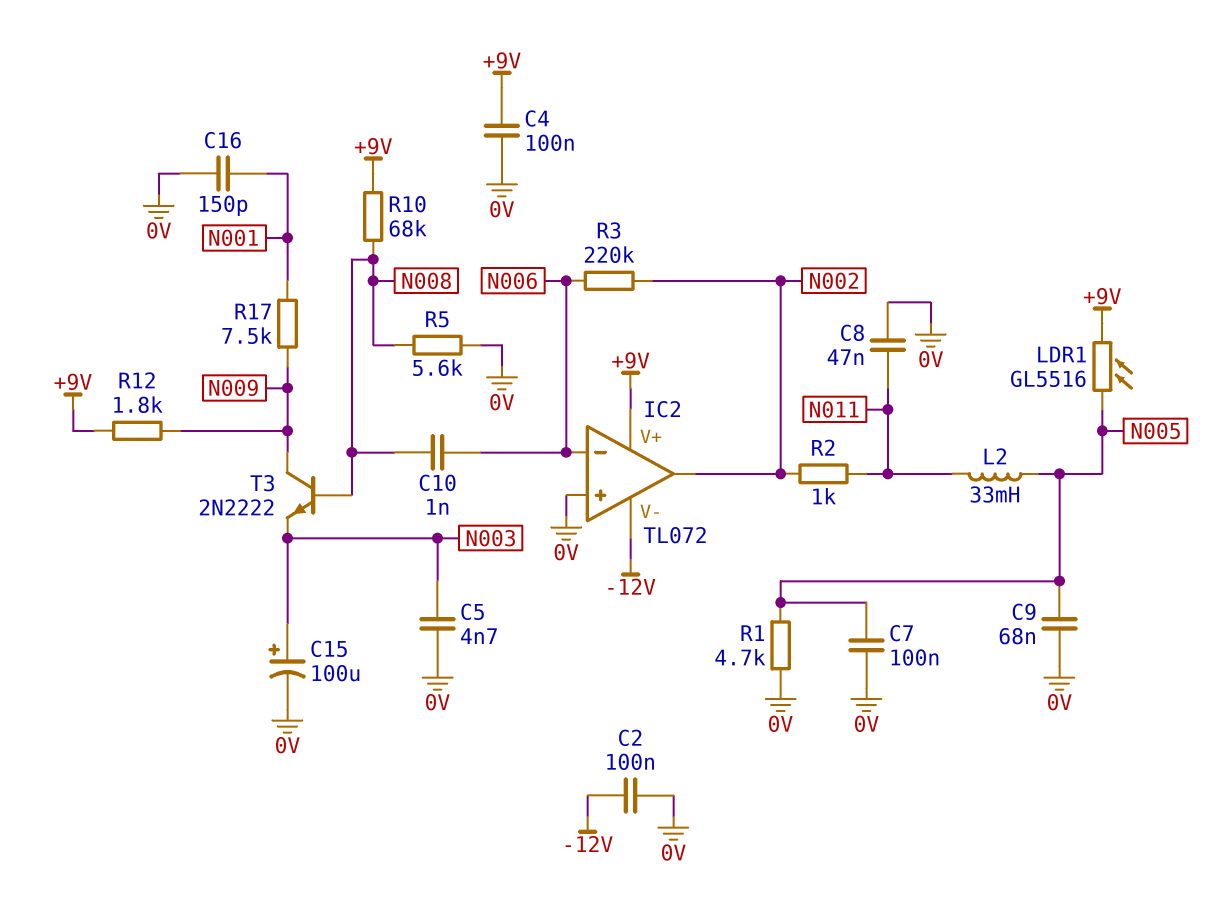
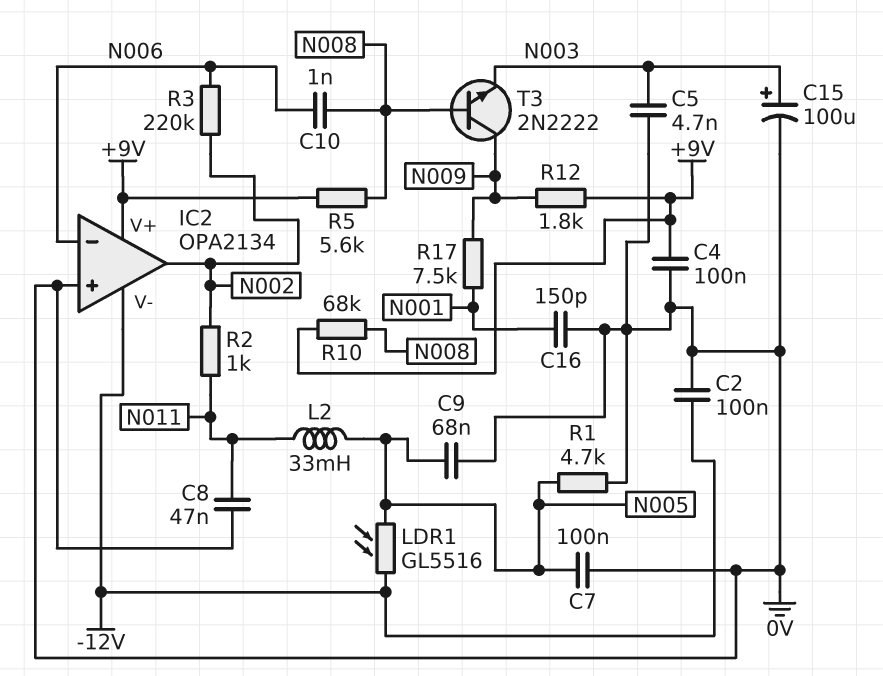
IC2: TL072 -> OPA2134
LDR1: GL5516 (+9V, N005) -> GL5516 (-12V, N005)
R5: 5.6k (0V, N008) -> 5.6k (+9V, N008)

